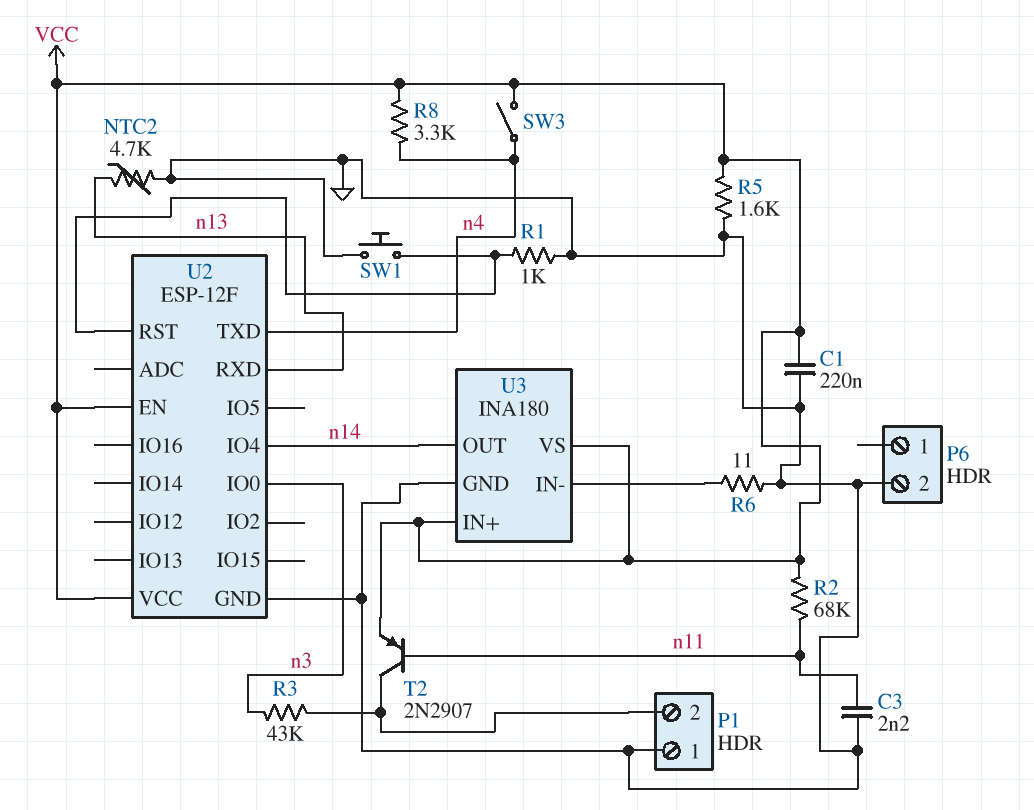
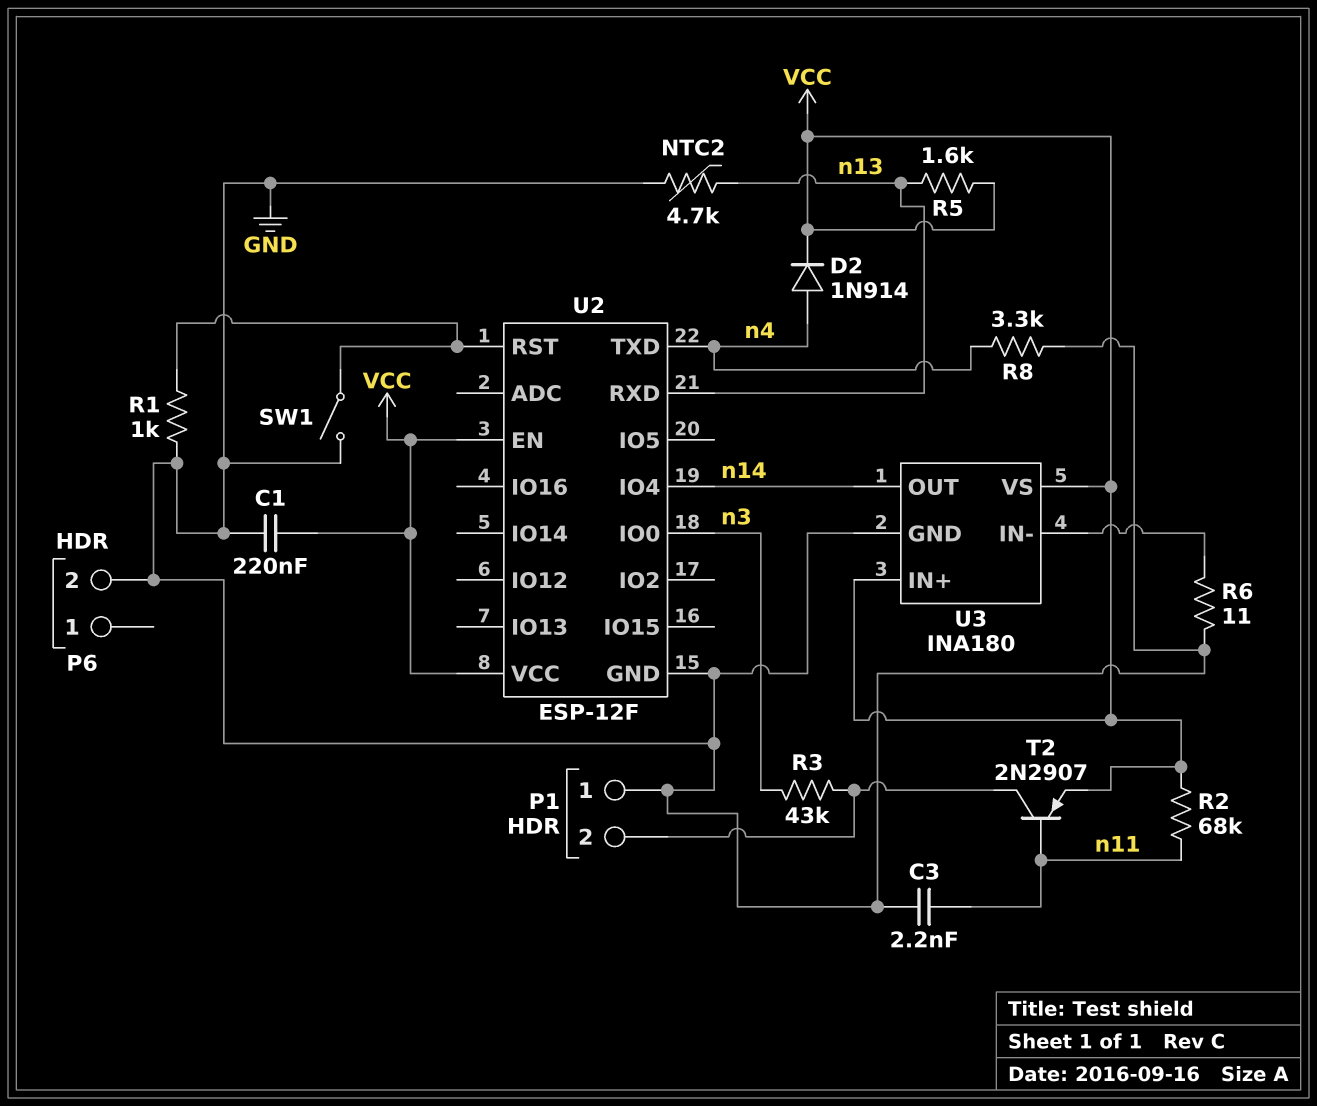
D2: none -> diode 1N914 (A n4, K VCC)
R5: 1.6k (GND, VCC) -> 1.6k (VCC, n13)
R8: 3.3k (VCC, n4) -> 3.3k (GND, n4)
SW1: button (GND, U2/RST) -> switch (GND, U2/RST)
SW3: switch (VCC, n4) -> none

